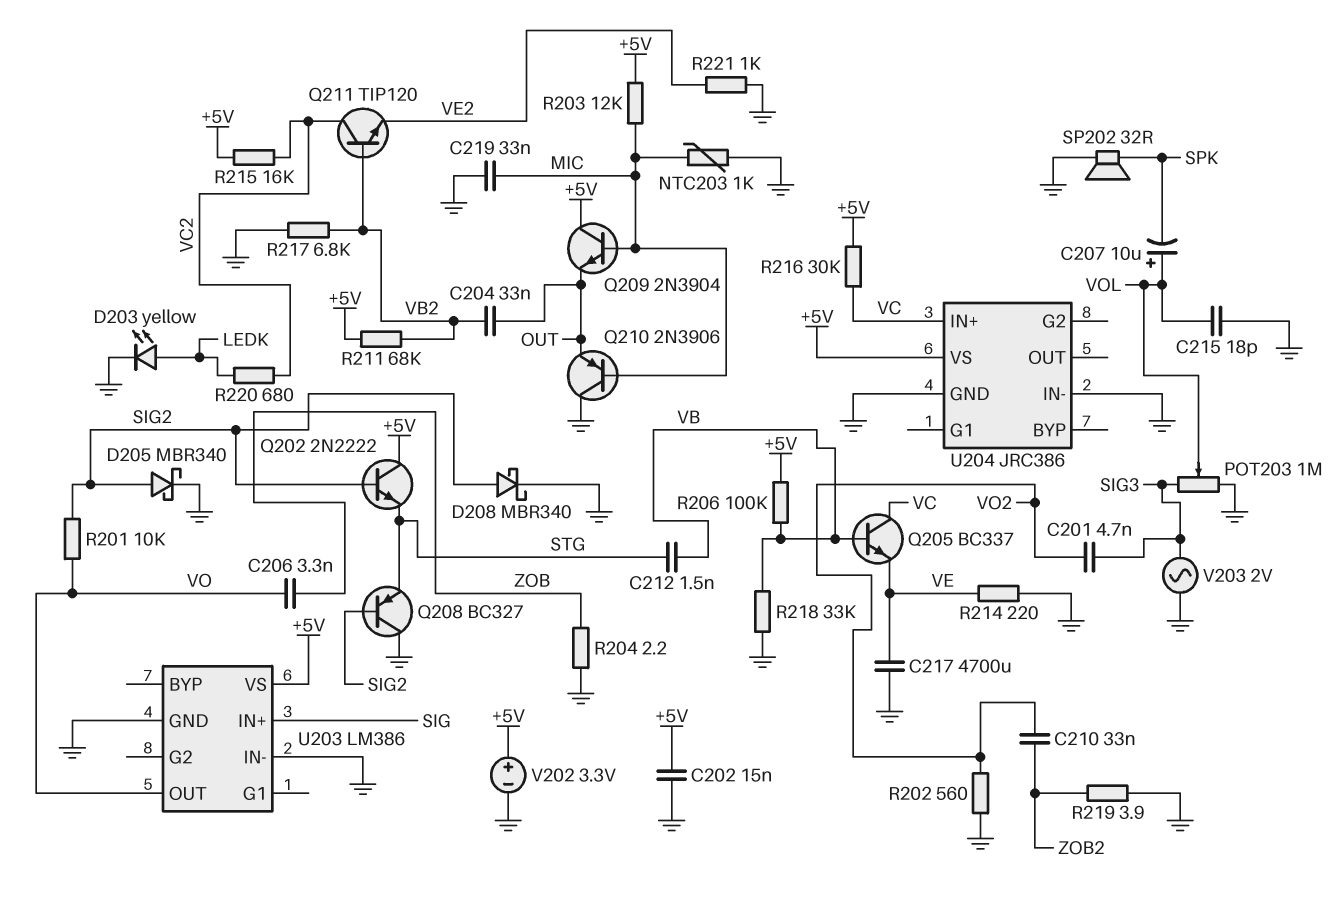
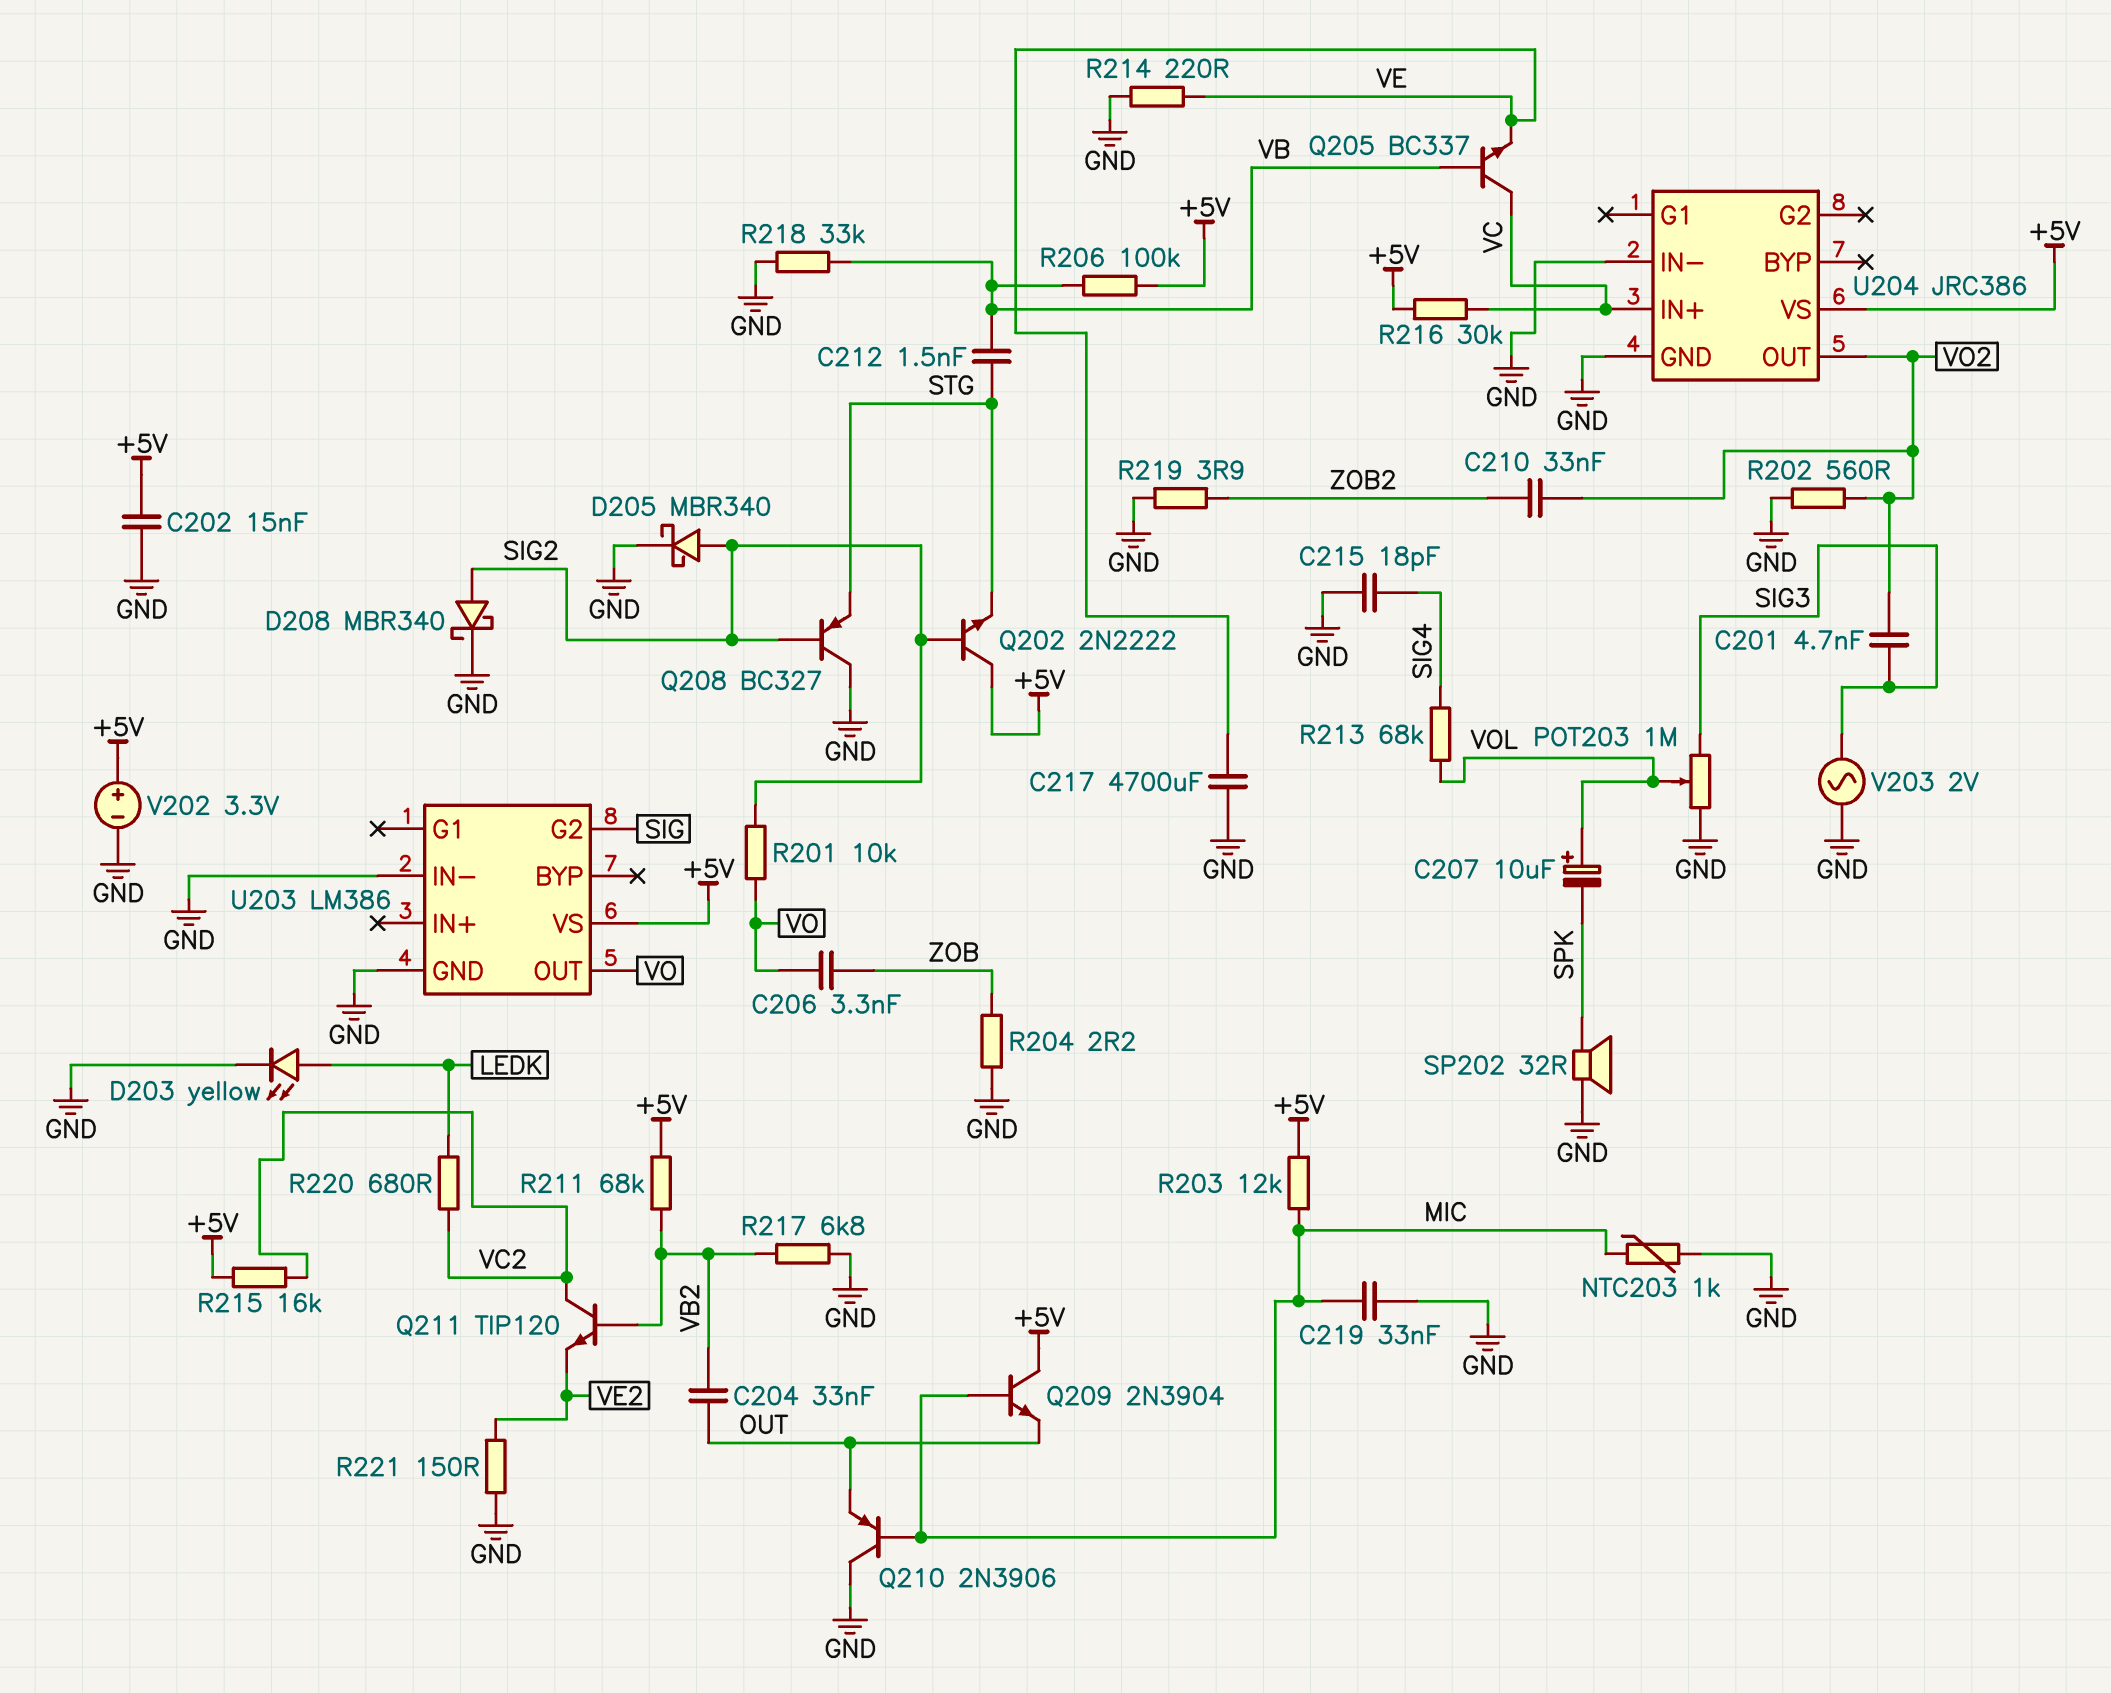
C215: 18pF (GND, VOL) -> 18pF (GND, SIG4)
R213: none -> 68k (SIG4, VOL)
R221: 1k (GND, VE2) -> 150 (GND, VE2)
U203 pin G2: none -> SIG
U203 pin IN+: SIG -> none
U204 pin OUT: none -> VO2

